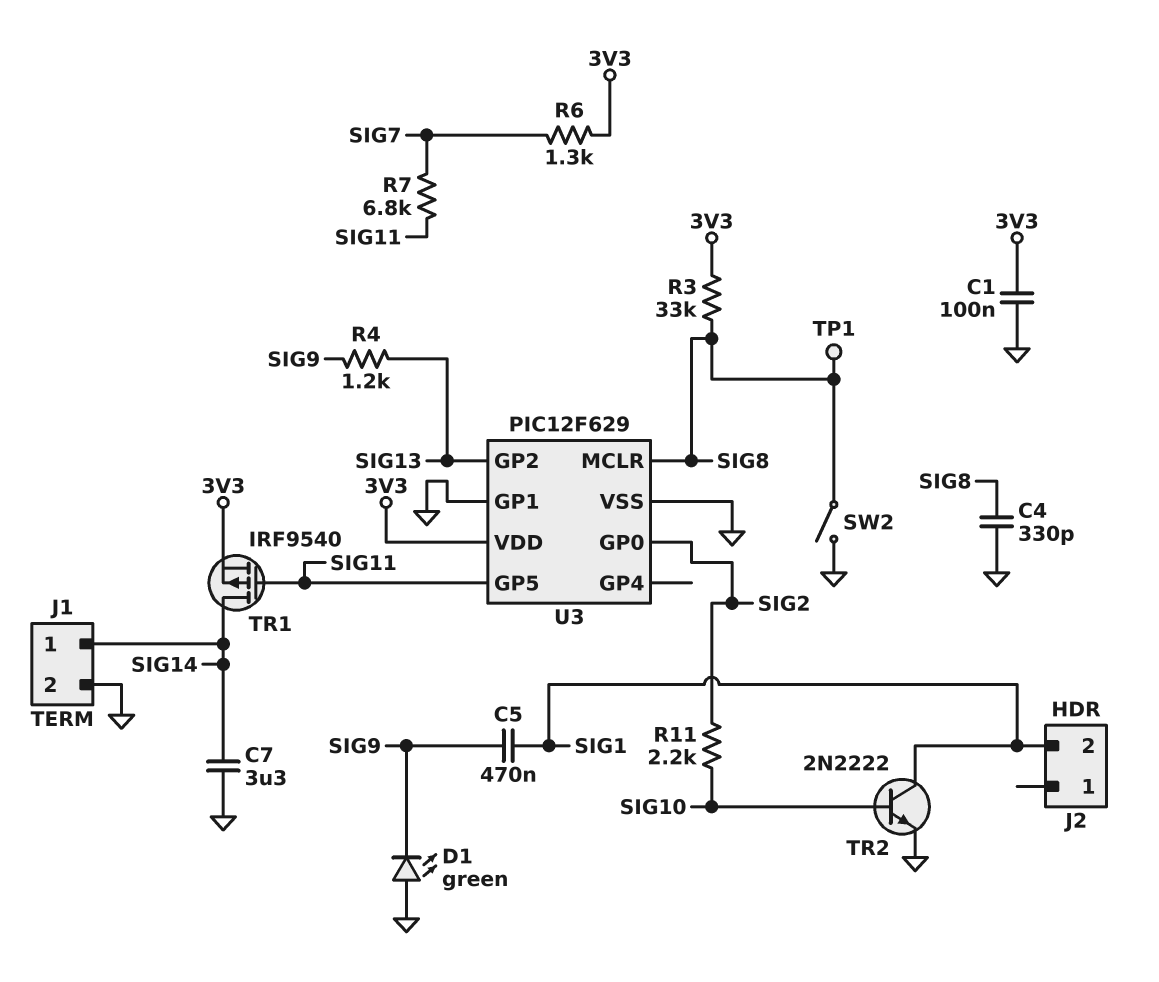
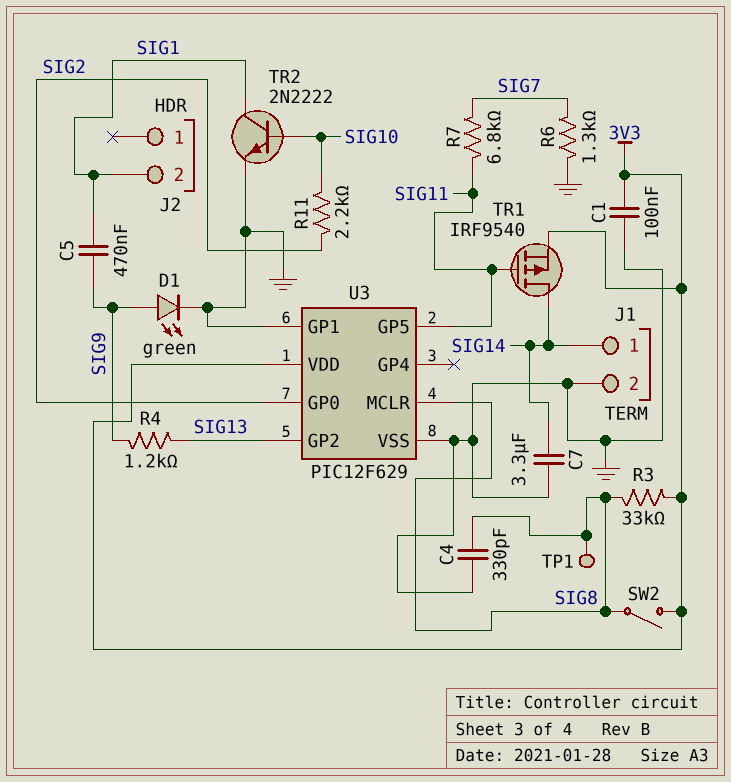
D1: LED green (A GND, K SIG9) -> LED green (A SIG9, K GND)
R6: 1.3k (3V3, SIG7) -> 1.3k (GND, SIG7)
SW2: switch (GND, SIG8) -> switch (3V3, SIG8)

